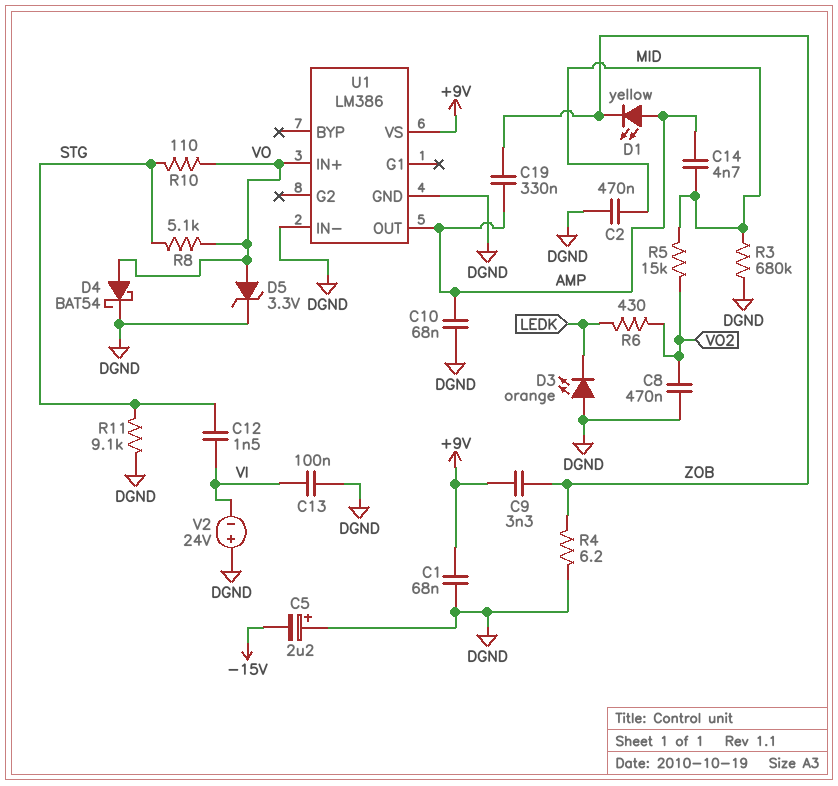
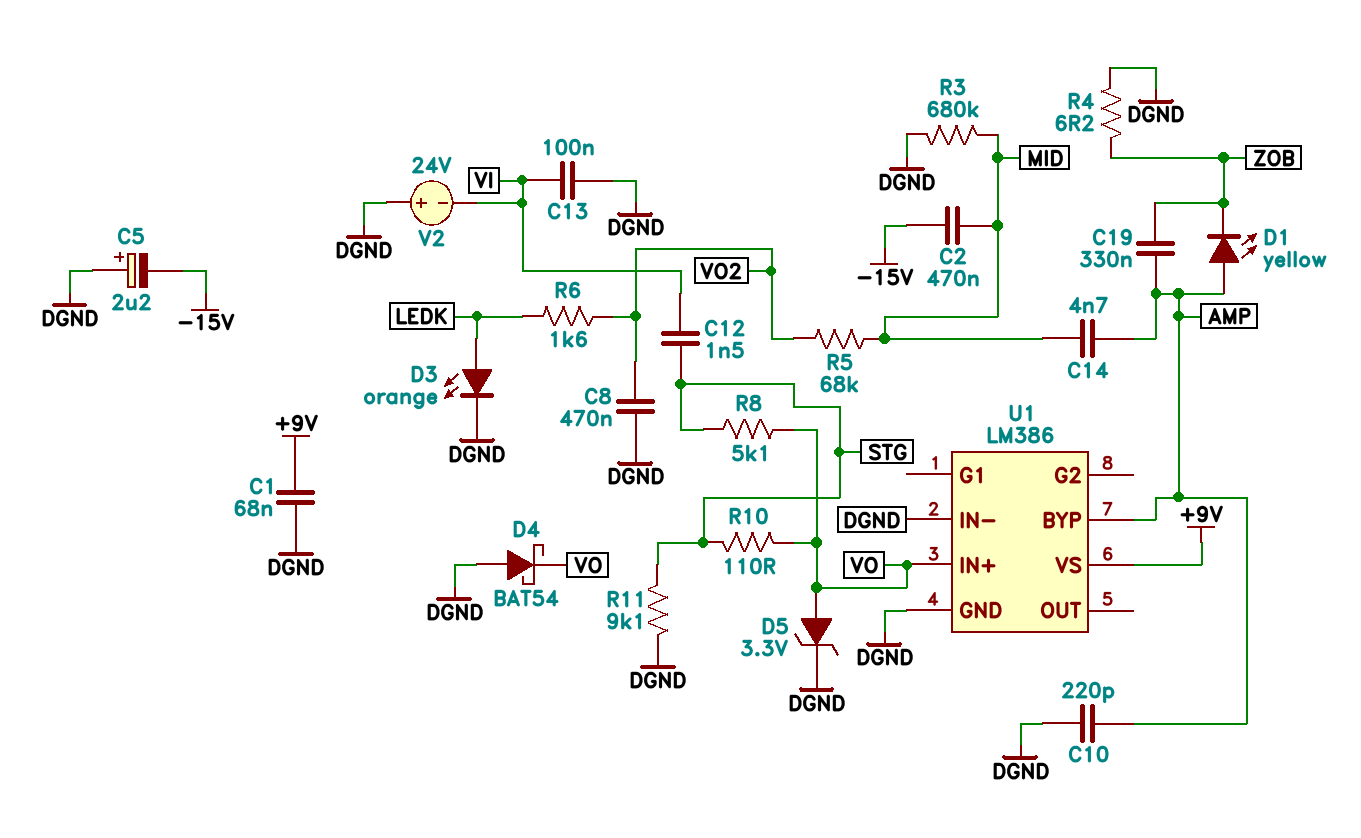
C2: 470nF (DGND, MID) -> 470nF (-15V, MID)
C9: 3.3nF (+9V, ZOB) -> none
C10: 68nF (AMP, DGND) -> 220pF (AMP, DGND)
D3: LED orange (A DGND, K LEDK) -> LED orange (A LEDK, K DGND)
D4: schottky BAT54 (A VO, K DGND) -> schottky BAT54 (A DGND, K VO)
R5: 15k (MID, VO2) -> 68k (MID, VO2)
R6: 430 (LEDK, VO2) -> 1.6k (LEDK, VO2)
U1 pin BYP: none -> AMP
U1 pin OUT: AMP -> none

